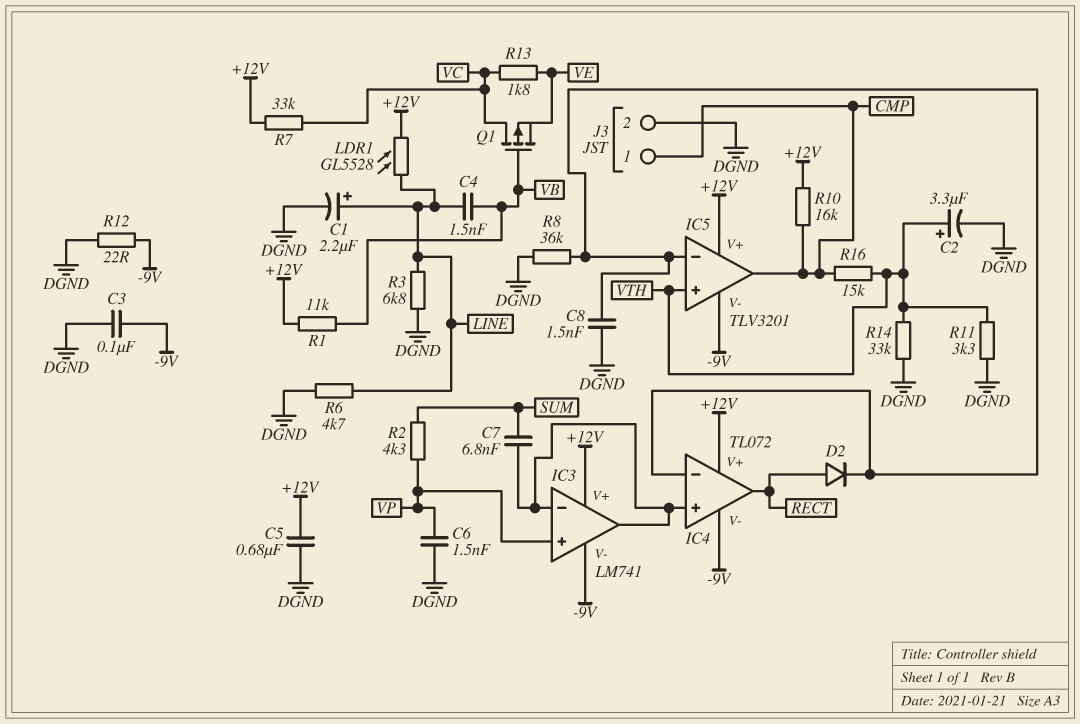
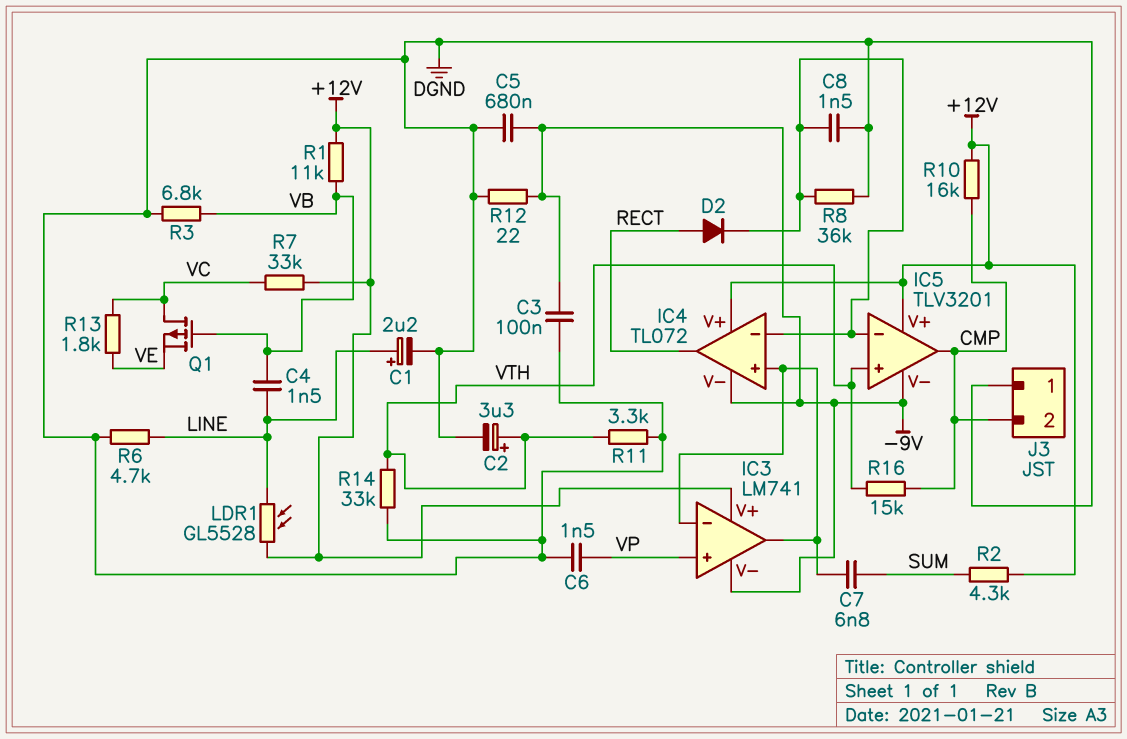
C5: 680nF (+12V, DGND) -> 680nF (-9V, DGND)
J3 pin 1: CMP -> DGND
J3 pin 2: DGND -> CMP
R2: 4.3k (SUM, VP) -> 4.3k (+12V, SUM)
R3: 6.8k (DGND, LINE) -> 6.8k (DGND, VB)

